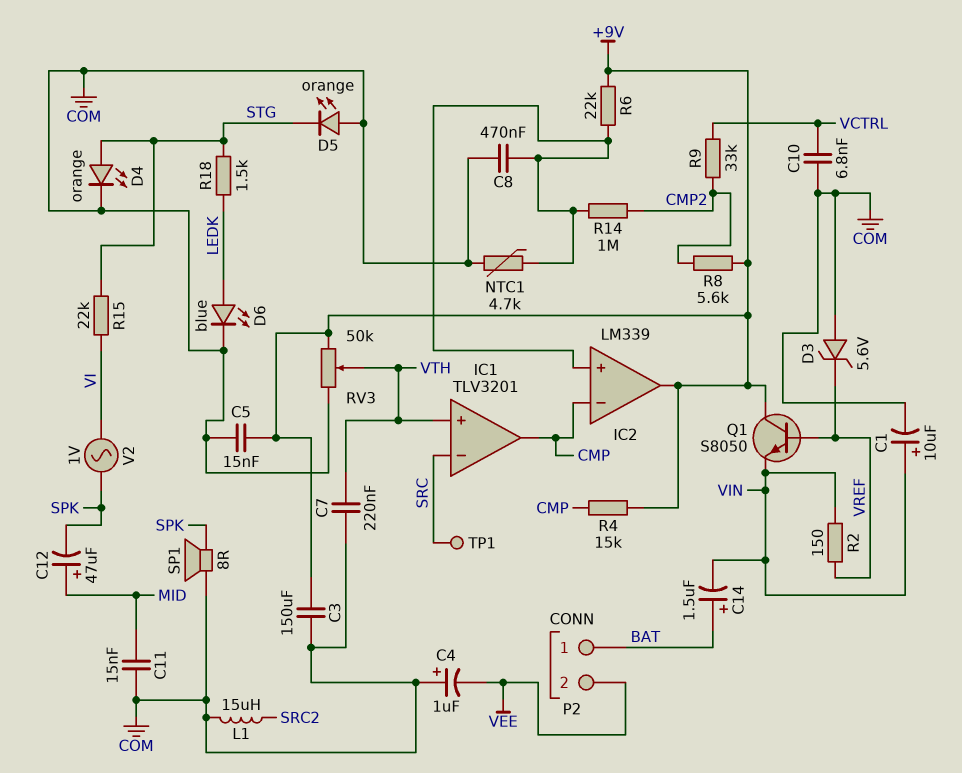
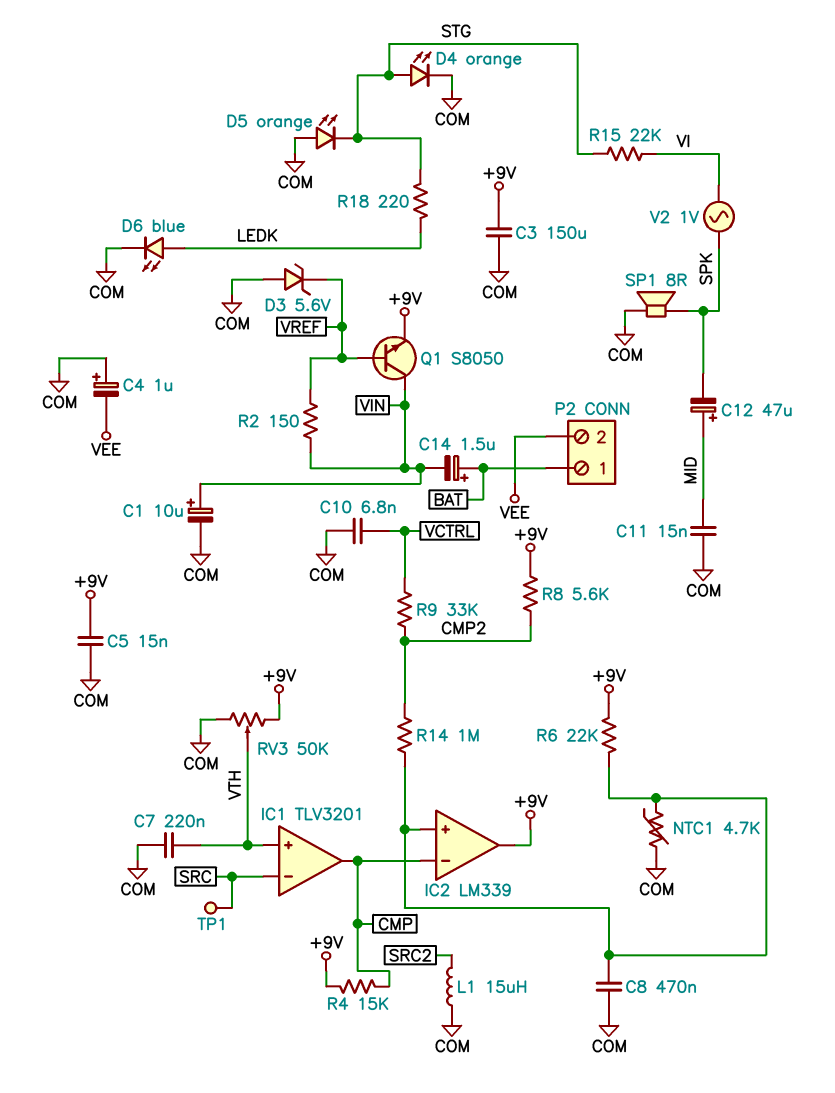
Q1: NPN S8050 (B VREF, C +9V, E VIN) -> NPN S8050 (B VREF, C VIN, E +9V)
R18: 1.5k (LEDK, STG) -> 220 (LEDK, STG)

